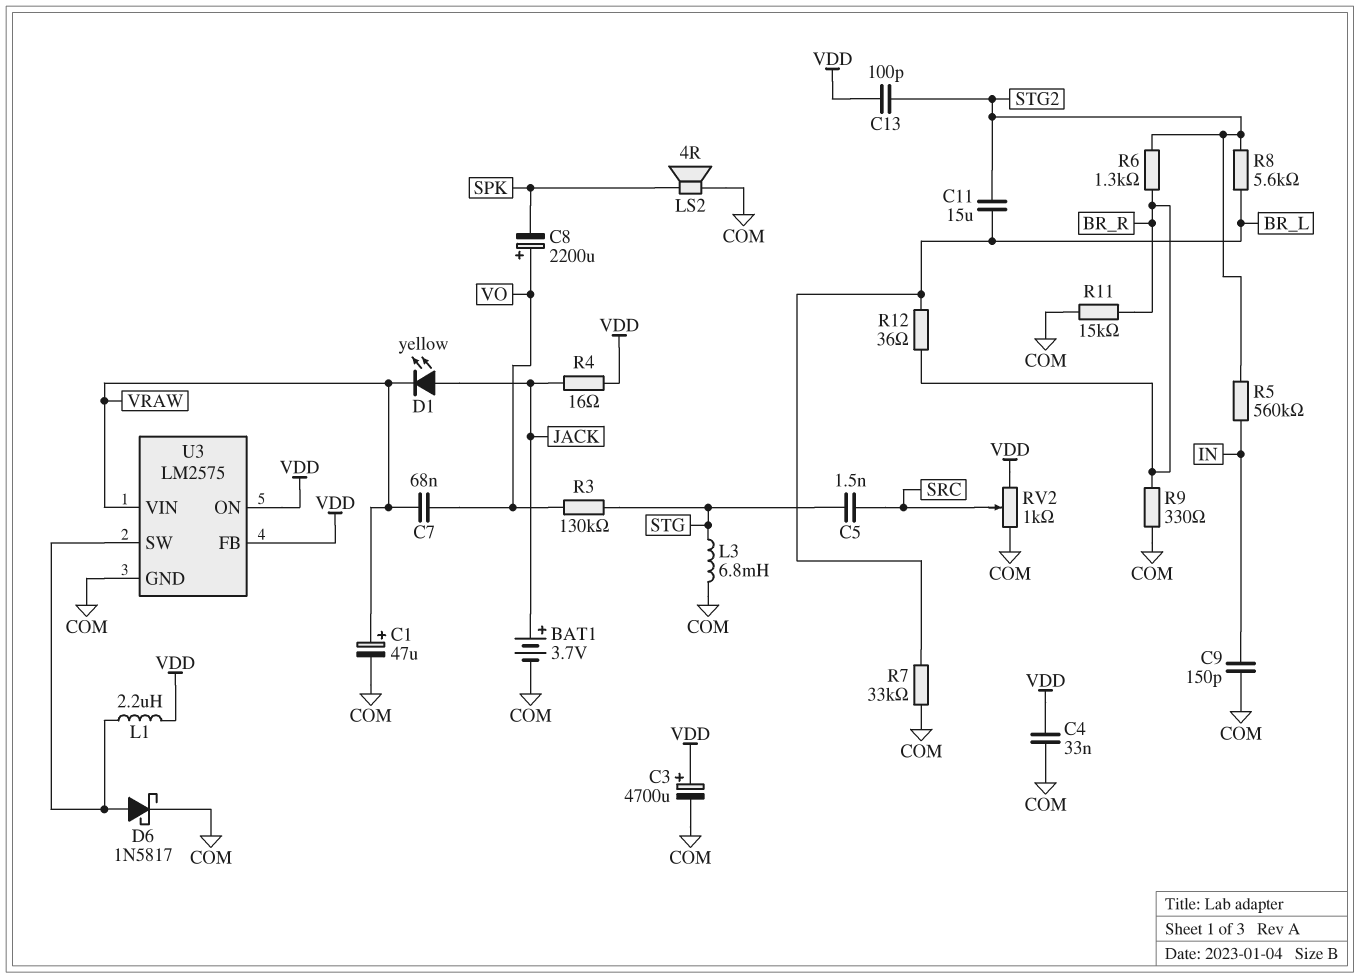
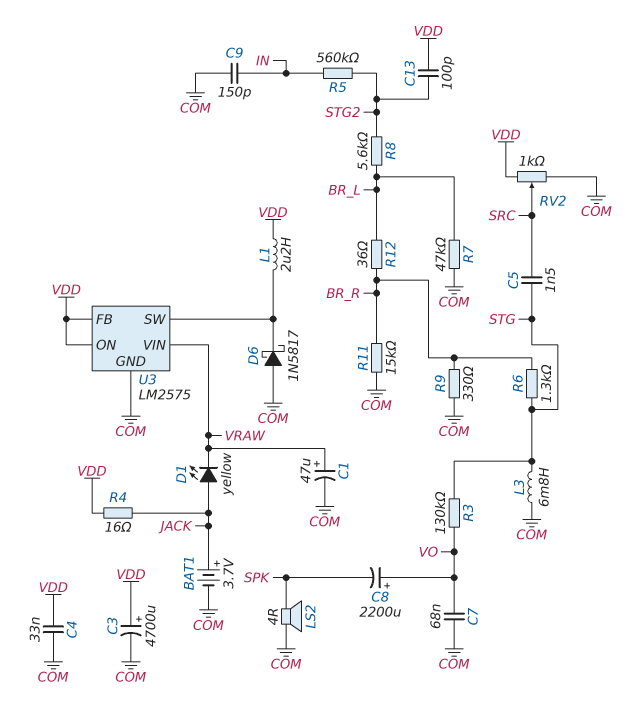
C7: 68nF (VO, VRAW) -> 68nF (COM, VO)
C11: 15uF (BR_L, STG2) -> none
D6: schottky 1N5817 (A U3/SW, K COM) -> schottky 1N5817 (A COM, K U3/SW)
R6: 1.3k (BR_R, STG2) -> 1.3k (BR_R, STG)
R7: 33k (BR_L, COM) -> 47k (BR_L, COM)

